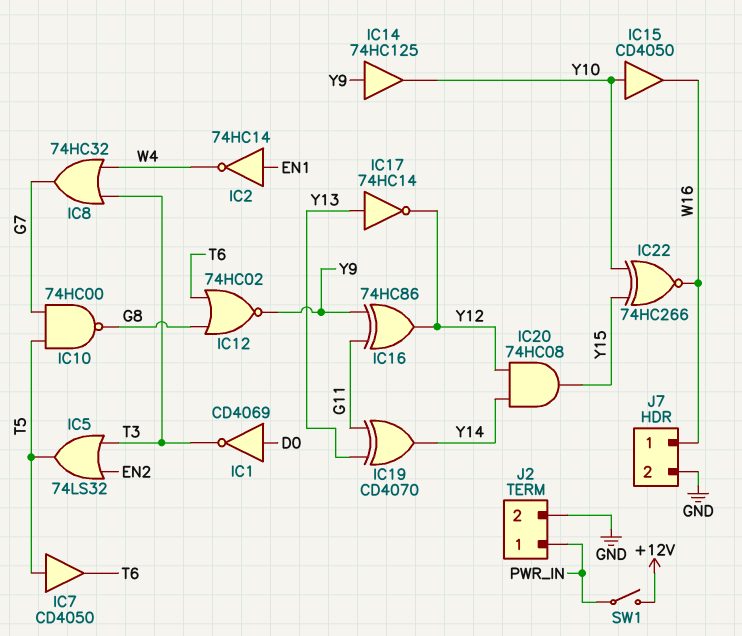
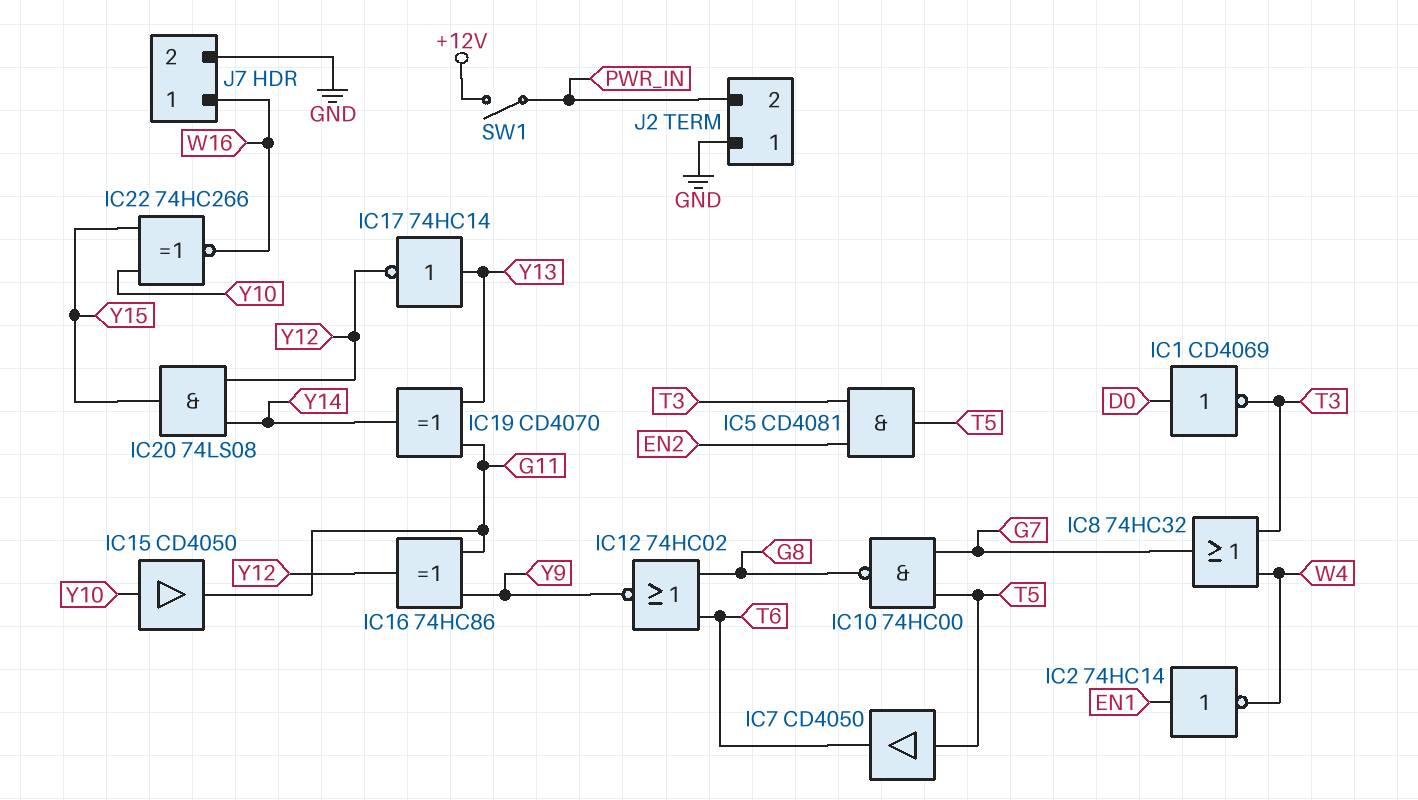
IC5: OR 74LS32 (in EN2, in T3, out T5) -> AND CD4081 (in EN2, in T3, out T5)
IC14: buffer 74HC125 (in Y9, out Y10) -> none
IC15: buffer CD4050 (in Y10, out W16) -> buffer CD4050 (in Y10, out G11)
IC20: AND 74HC08 (in Y12, in Y14, out Y15) -> AND 74LS08 (in Y12, in Y14, out Y15)
J2 pin 1: PWR_IN -> GND
J2 pin 2: GND -> PWR_IN

